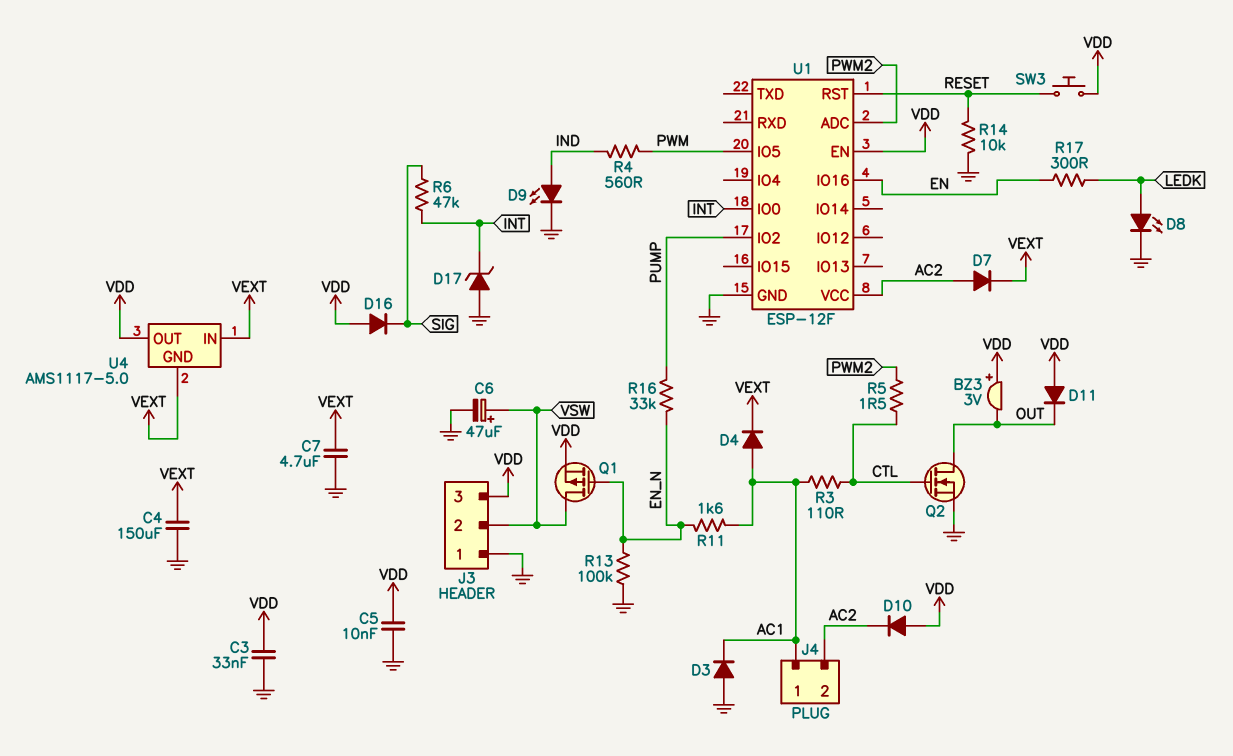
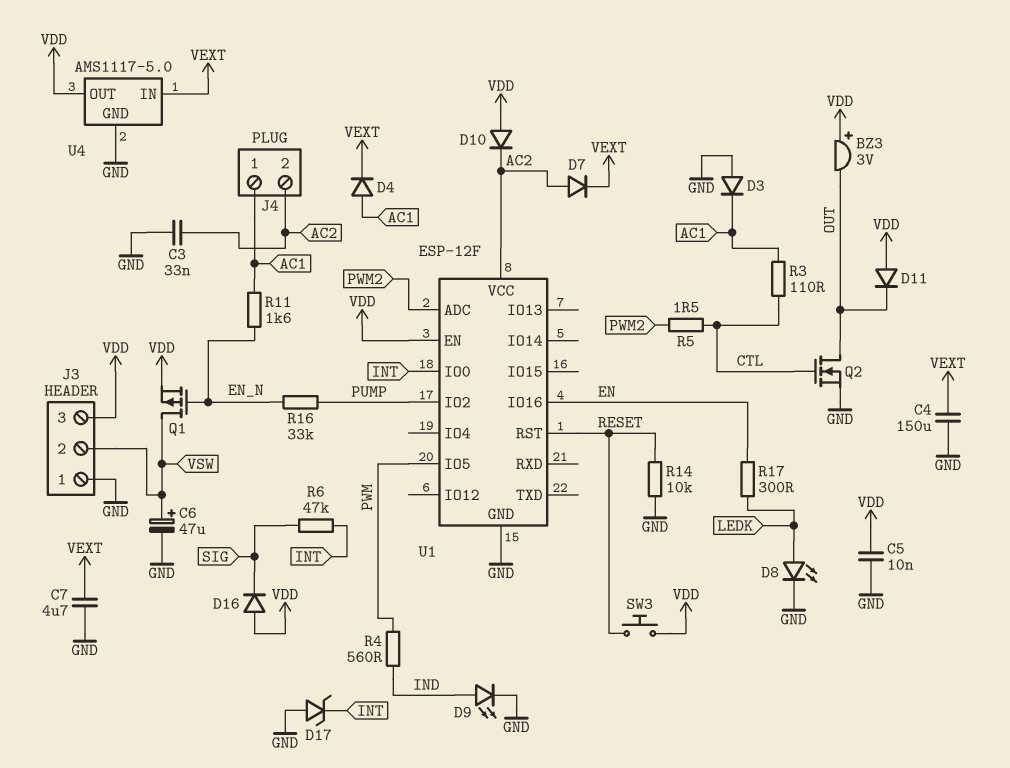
C3: 33nF (GND, VDD) -> 33nF (AC2, GND)
R13: 100k (EN_N, GND) -> none
U4 pin GND: VEXT -> GND

